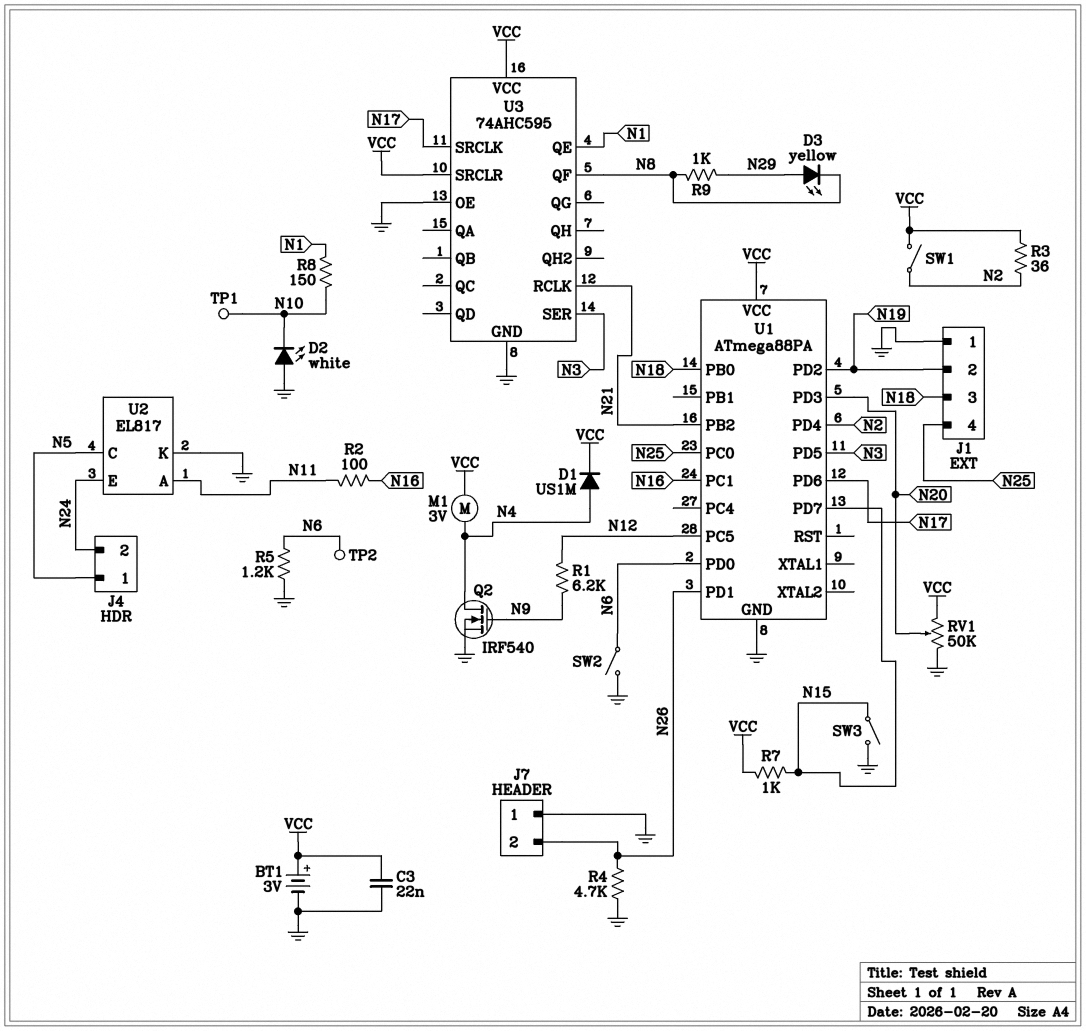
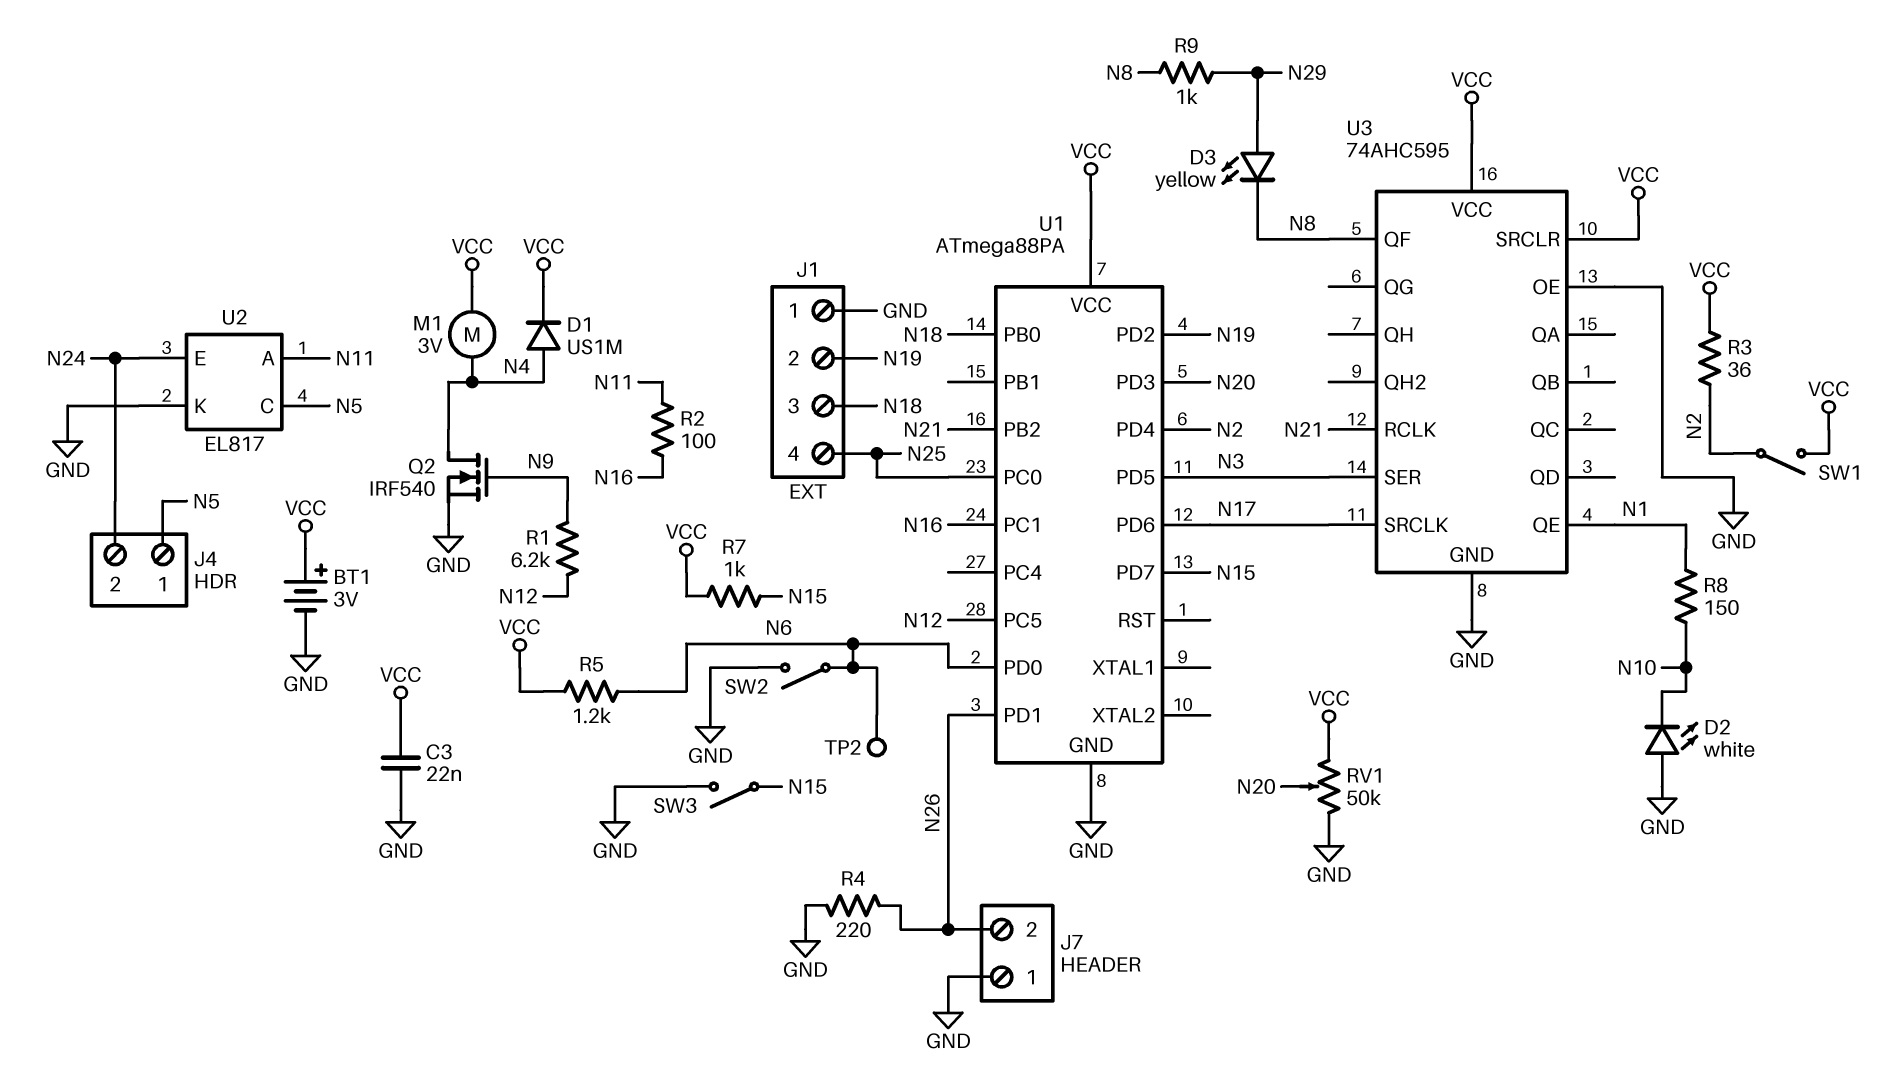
R4: 4.7k (GND, N26) -> 220 (GND, N26)
R5: 1.2k (GND, N6) -> 1.2k (N6, VCC)
TP1: test point (N10) -> none

